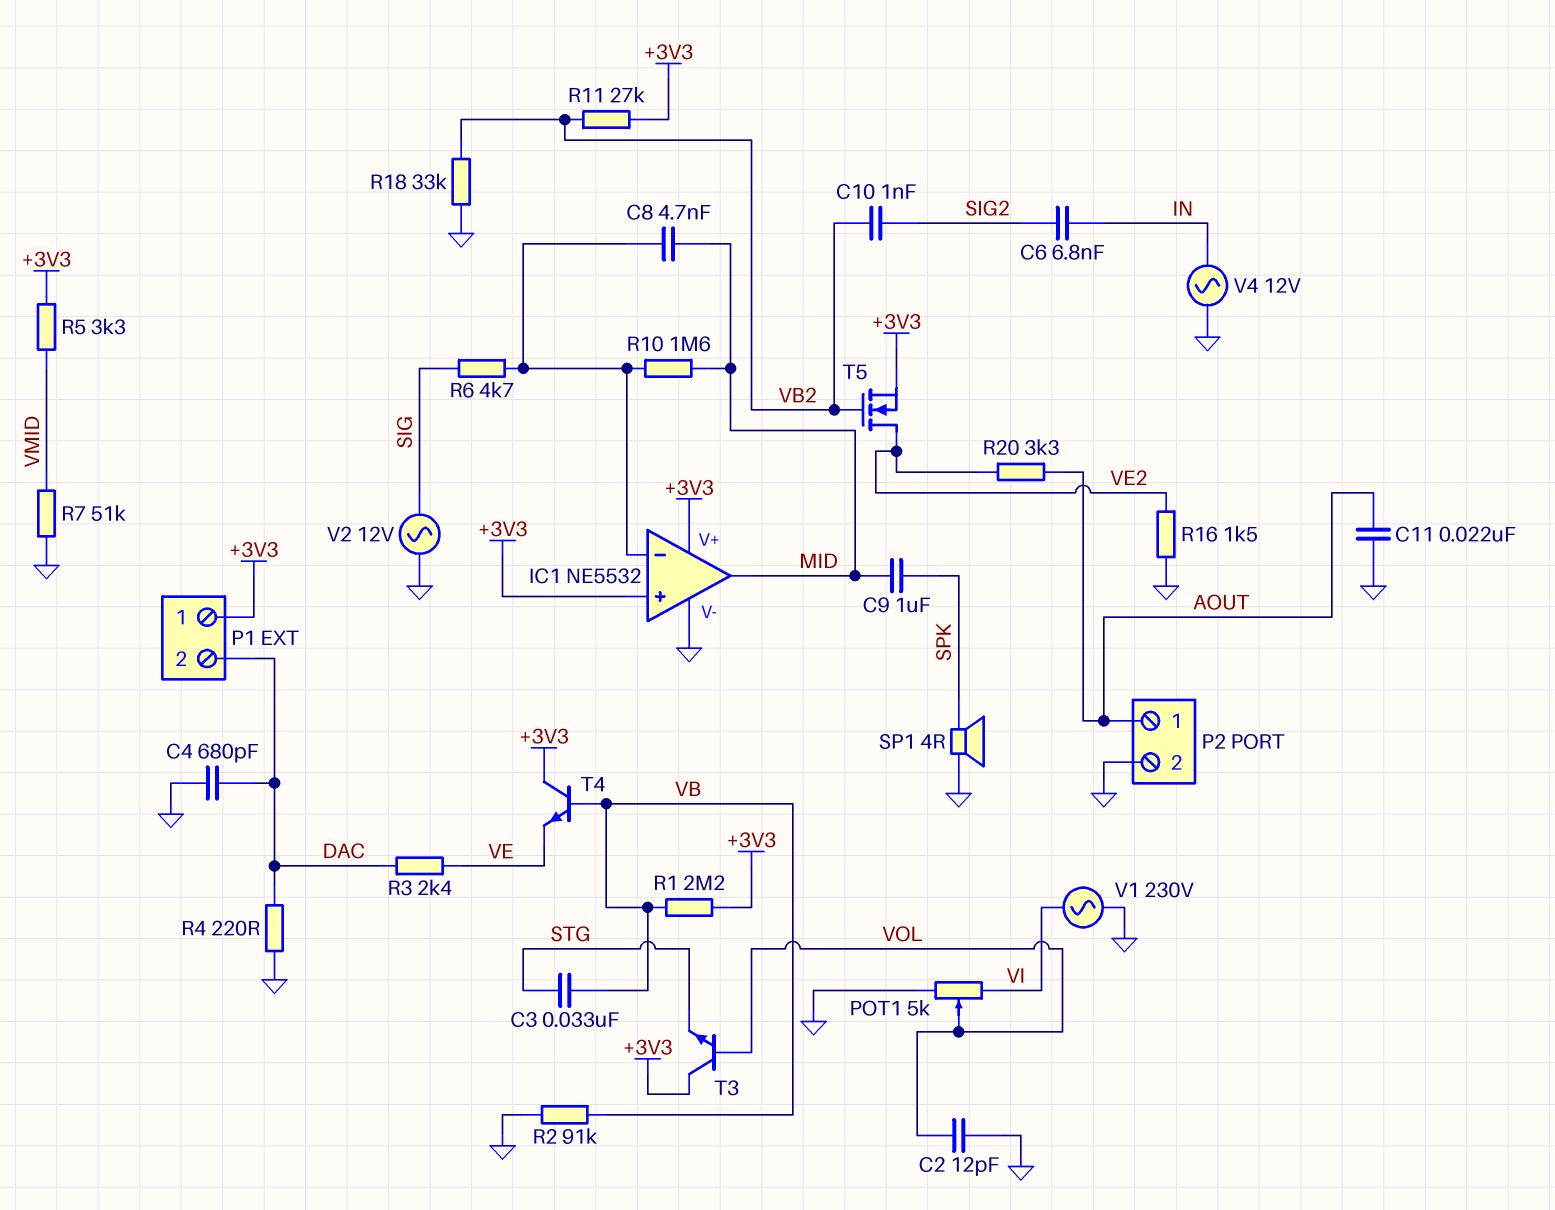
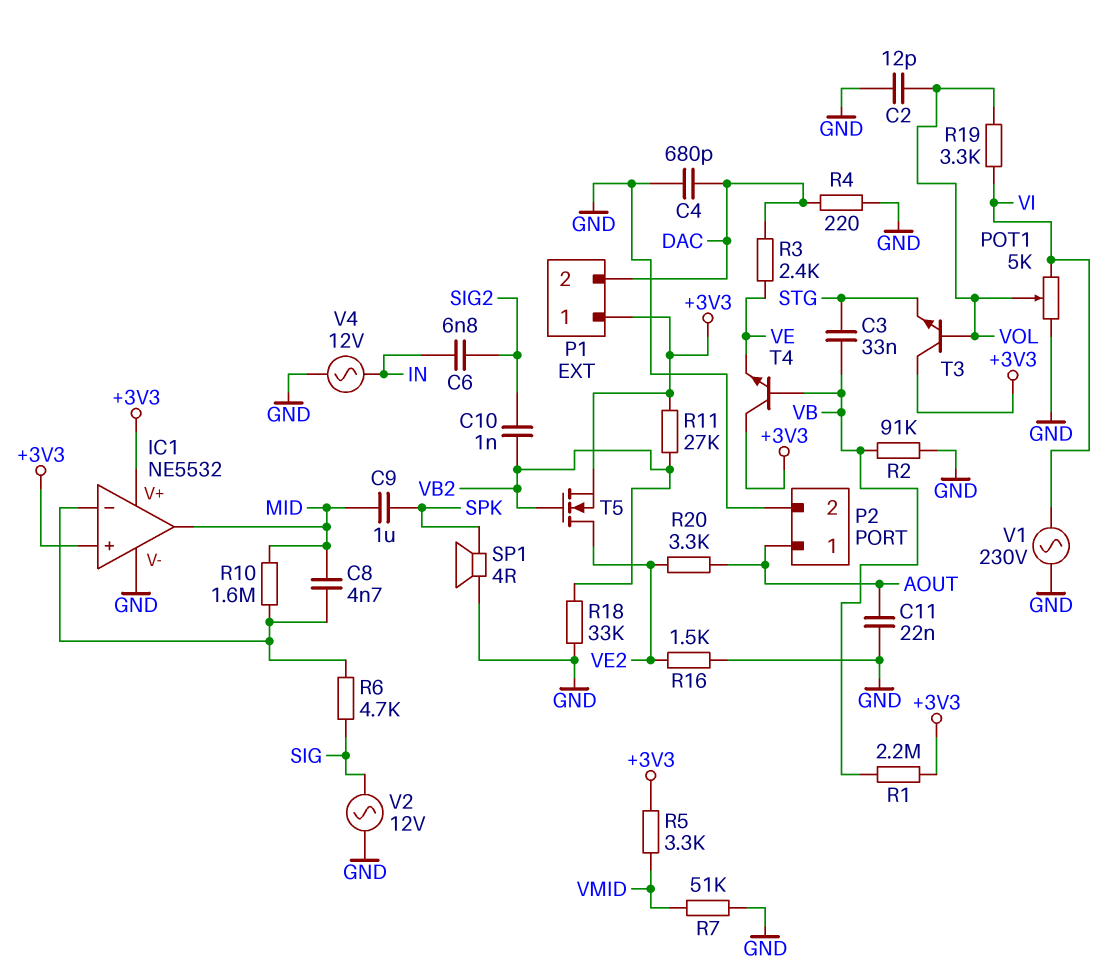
R19: none -> 3.3k (VI, VOL)

